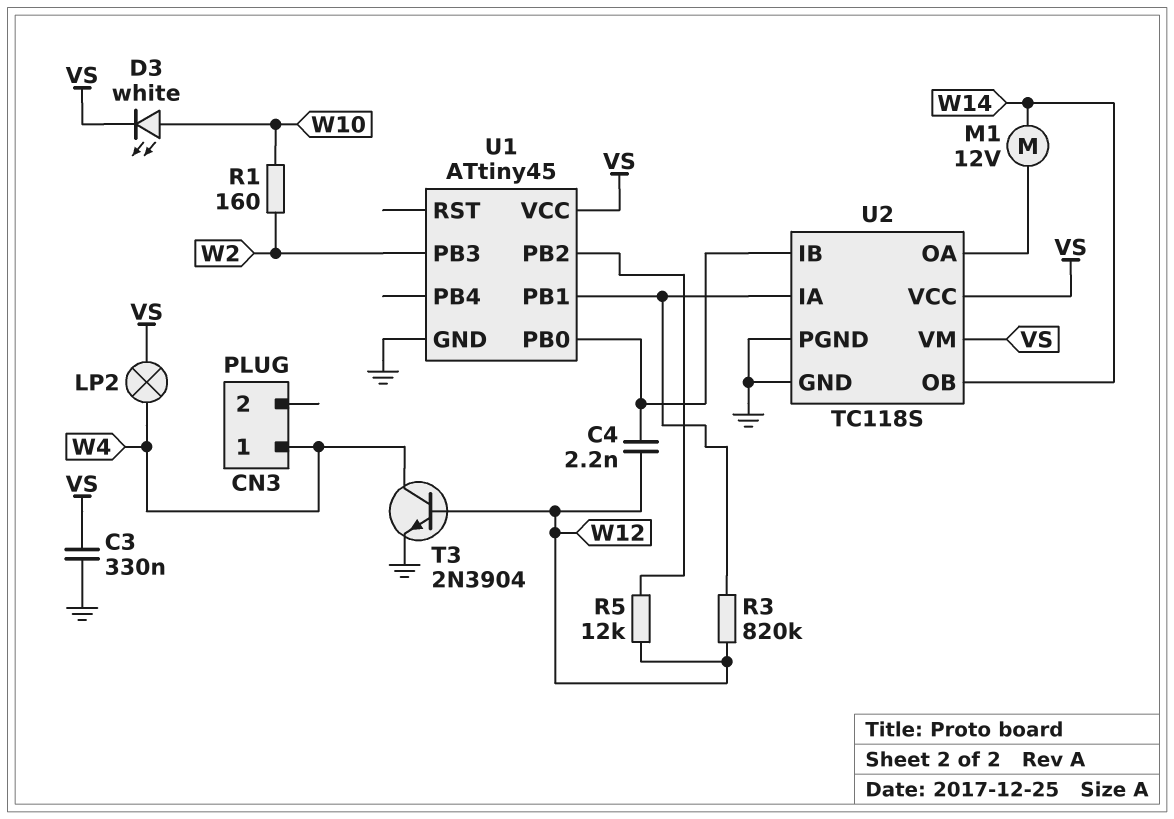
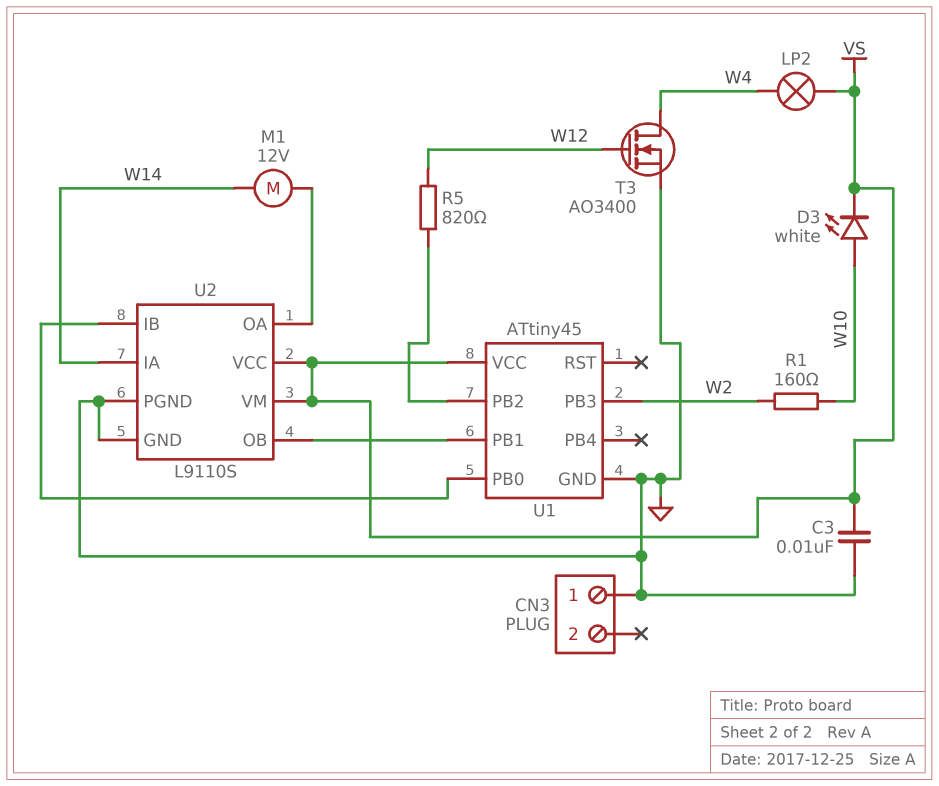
C3: 330nF (GND, VS) -> 10nF (GND, VS)
C4: 2.2nF (U1/PB0, W12) -> none
CN3 pin 1: W4 -> GND
R3: 820k (U1/PB1, W12) -> none
R5: 12k (U1/PB2, W12) -> 820 (U1/PB2, W12)
T3: NPN 2N3904 (B W12, C W4, E GND) -> NMOS AO3400 (G W12, D W4, S GND)
U2: TC118S -> L9110S
U2 pin IA: U1/PB1 -> W14
U2 pin OB: W14 -> U1/PB1

